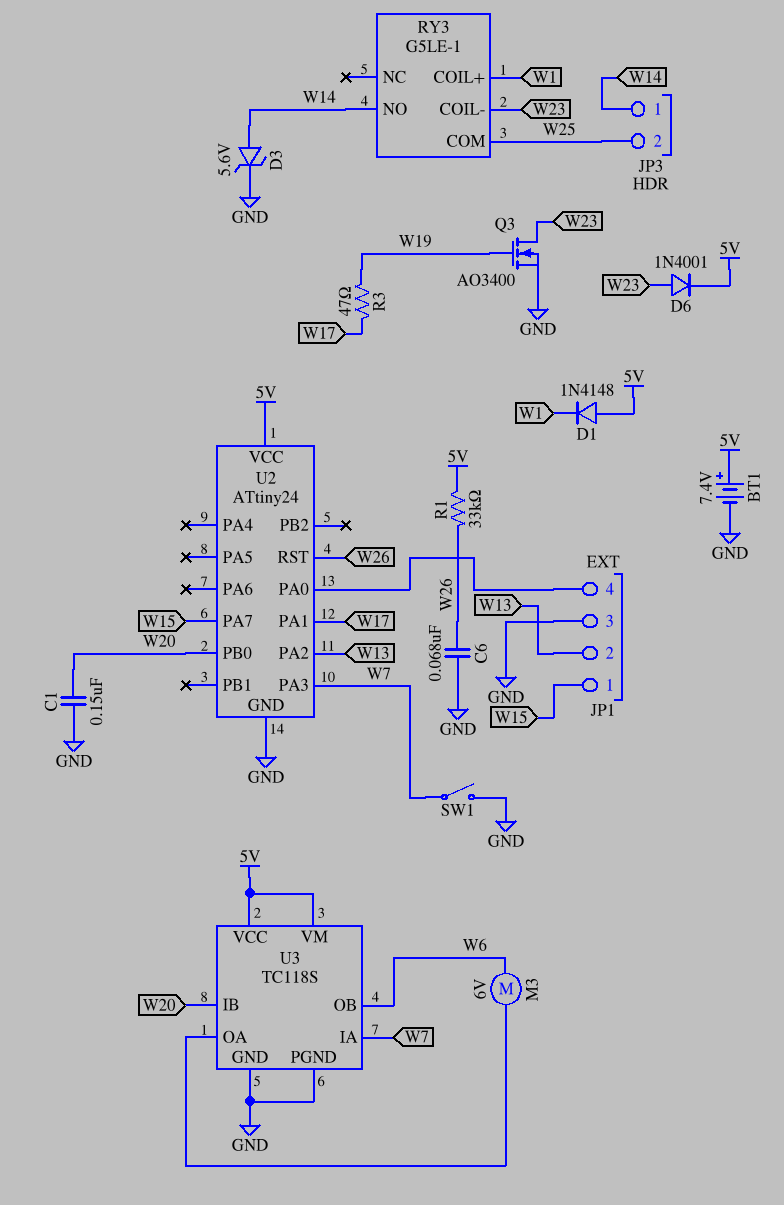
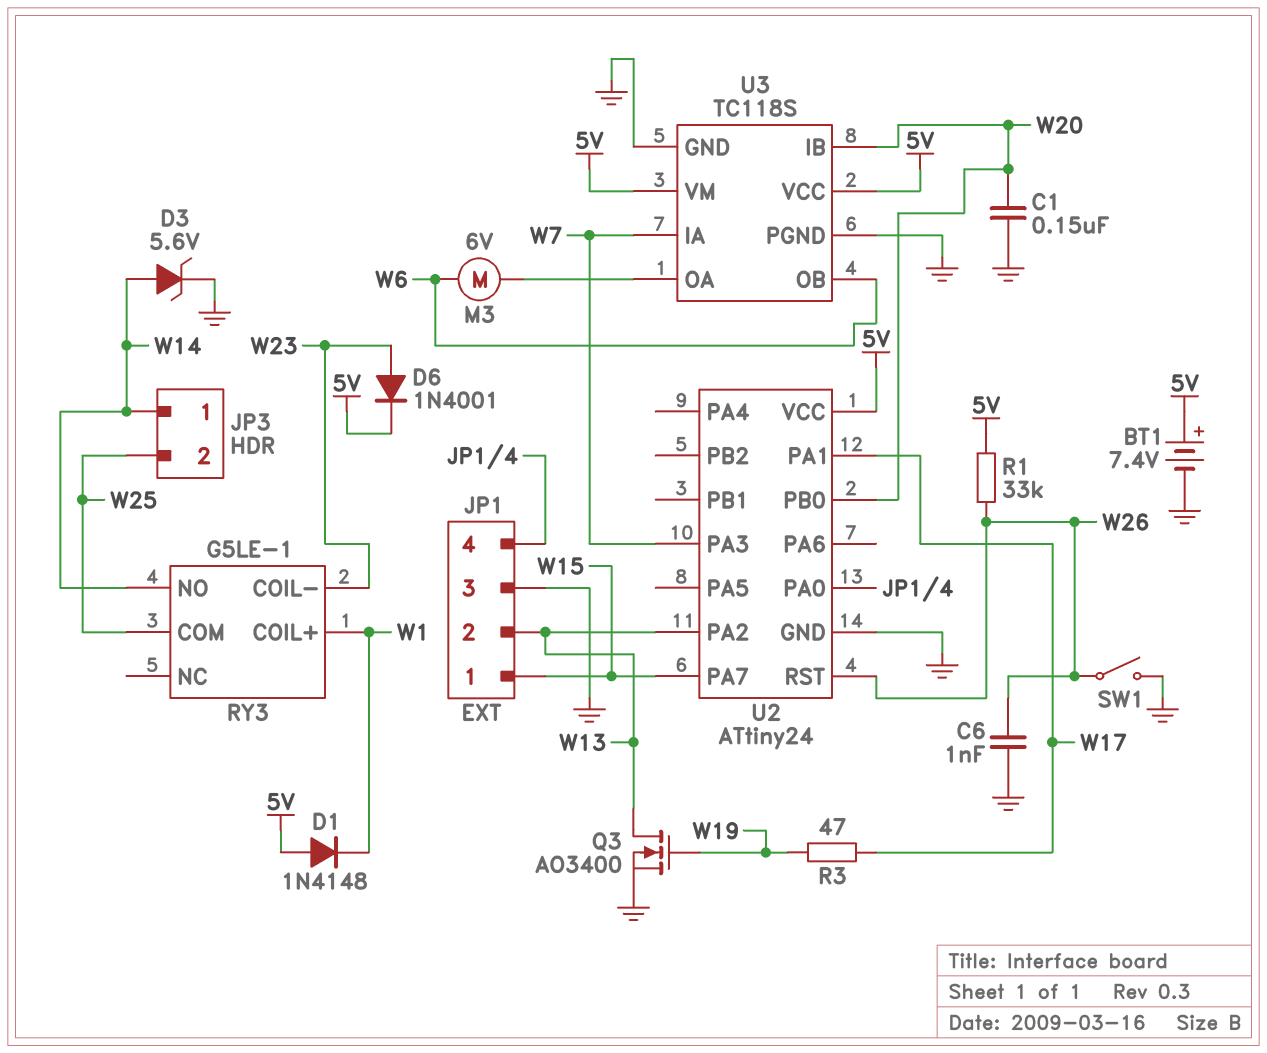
C6: 68nF (GND, W26) -> 1nF (GND, W26)
Q3: NMOS AO3400 (G W19, D W23, S GND) -> NMOS AO3400 (G W19, D W13, S GND)
SW1: switch (GND, W7) -> switch (GND, W26)

